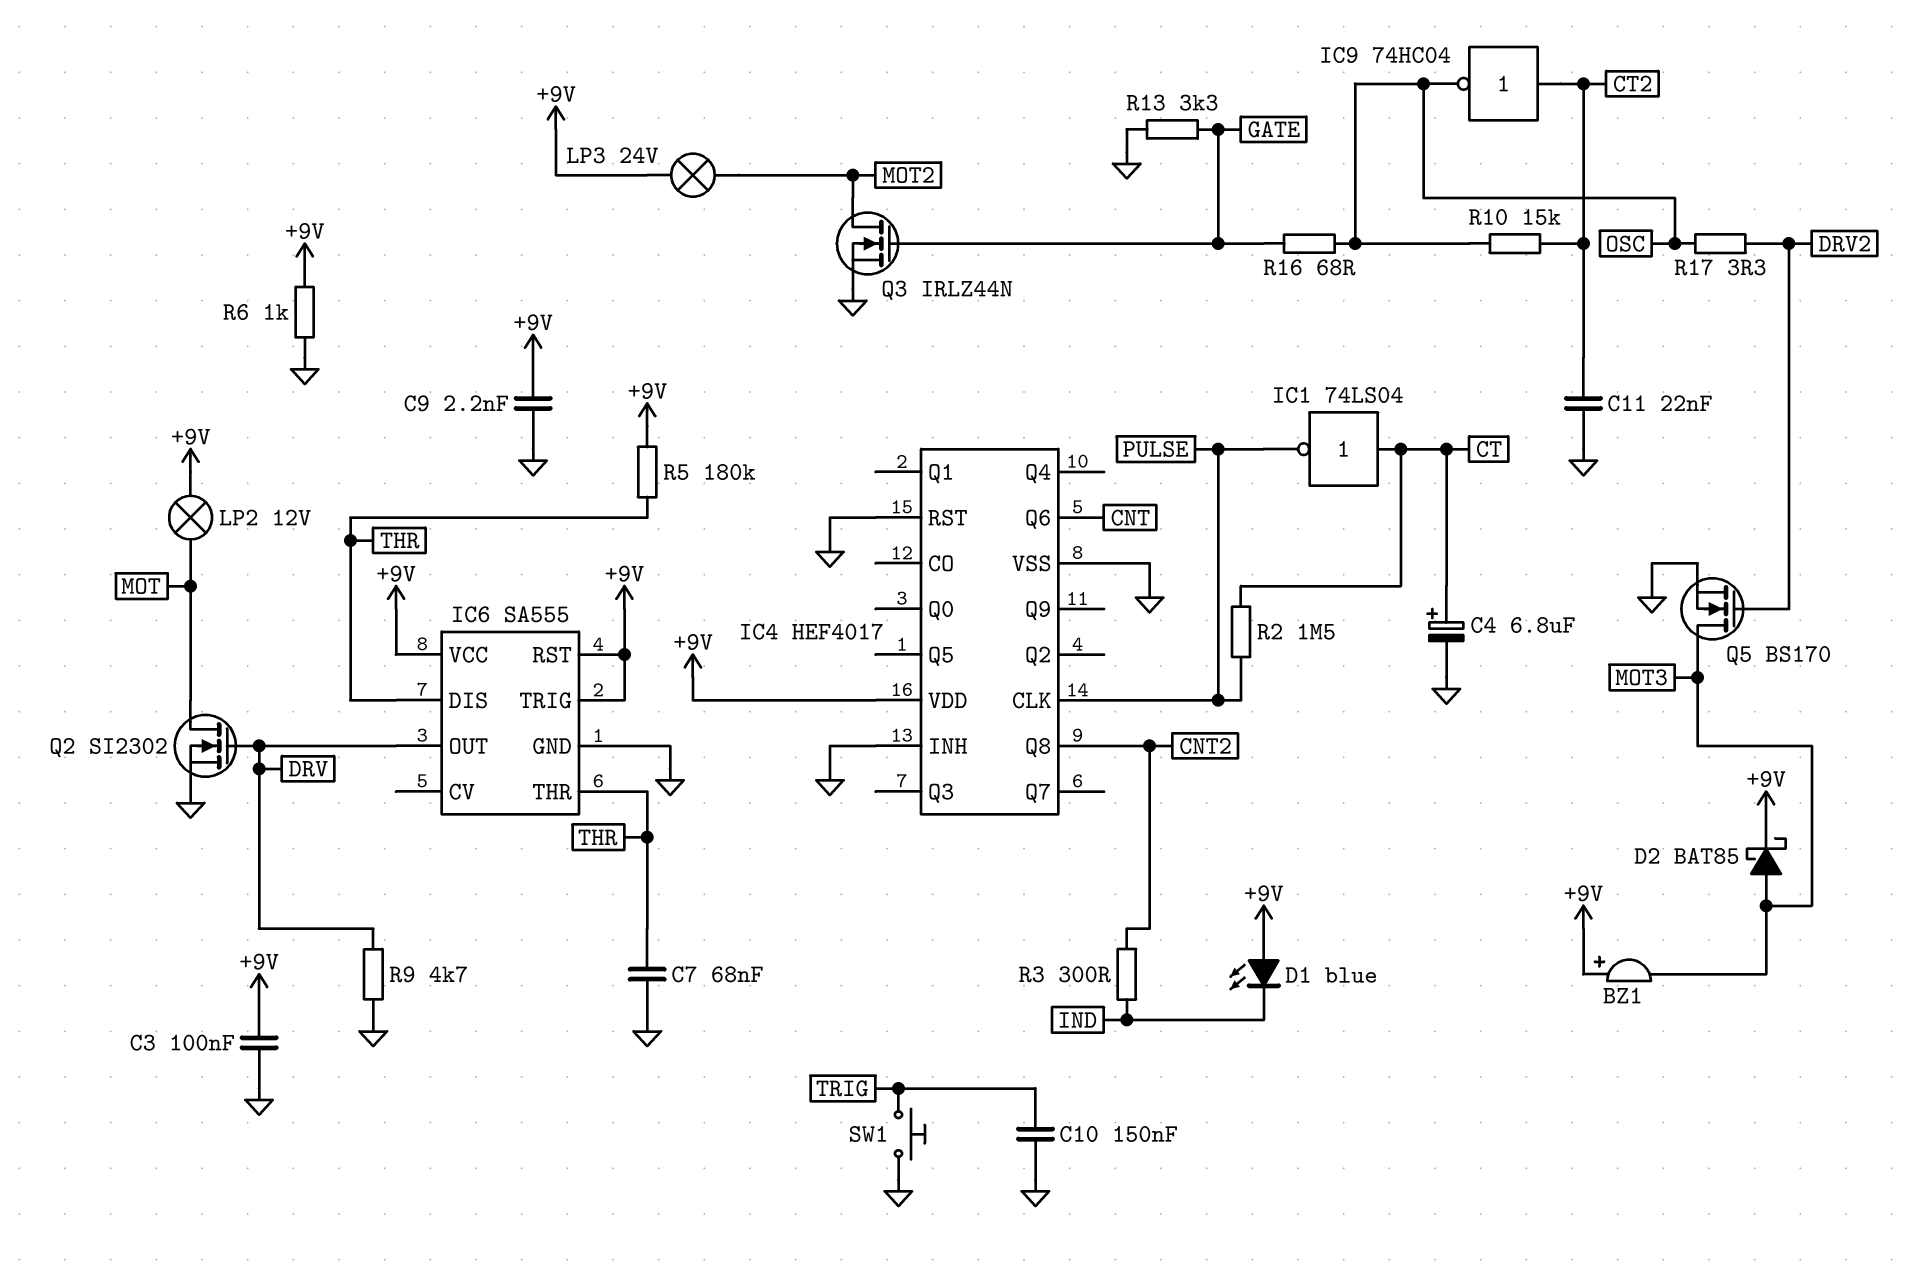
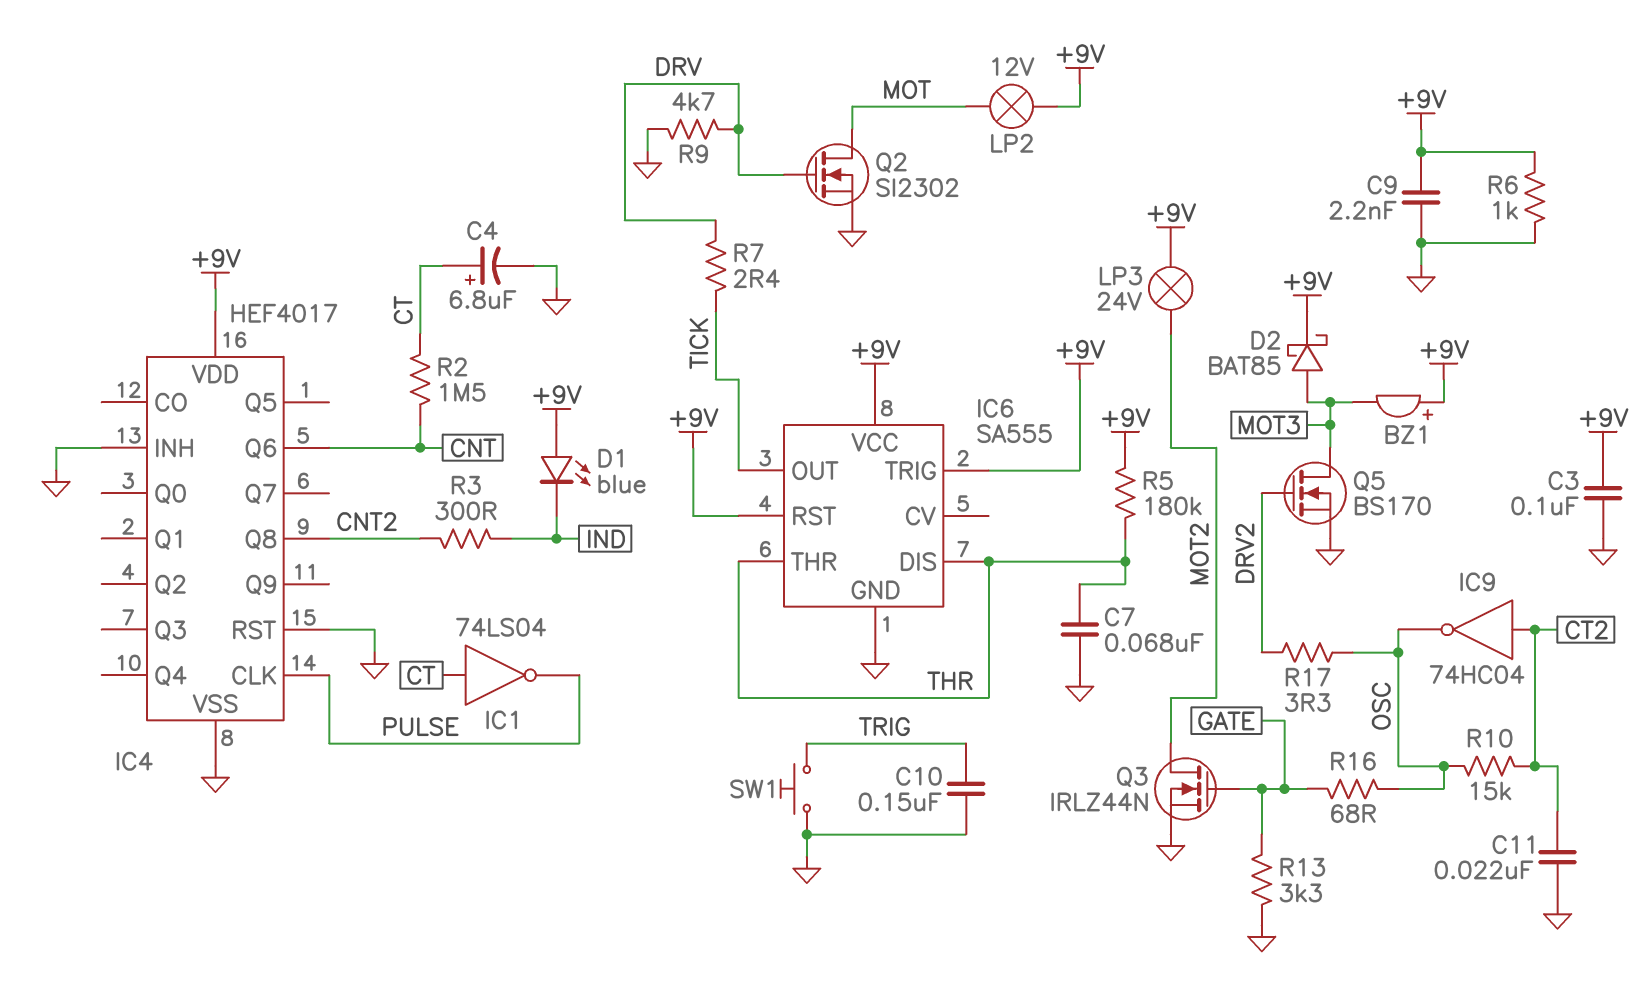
IC6 pin OUT: DRV -> TICK
R2: 1.5M (CT, PULSE) -> 1.5M (CNT, CT)
R7: none -> 2.4 (DRV, TICK)

